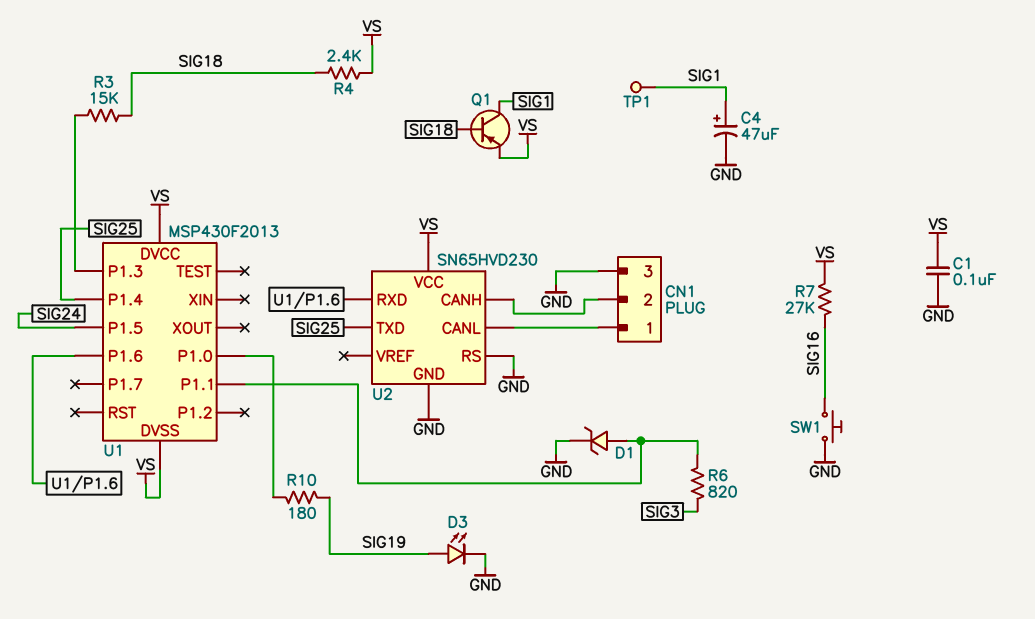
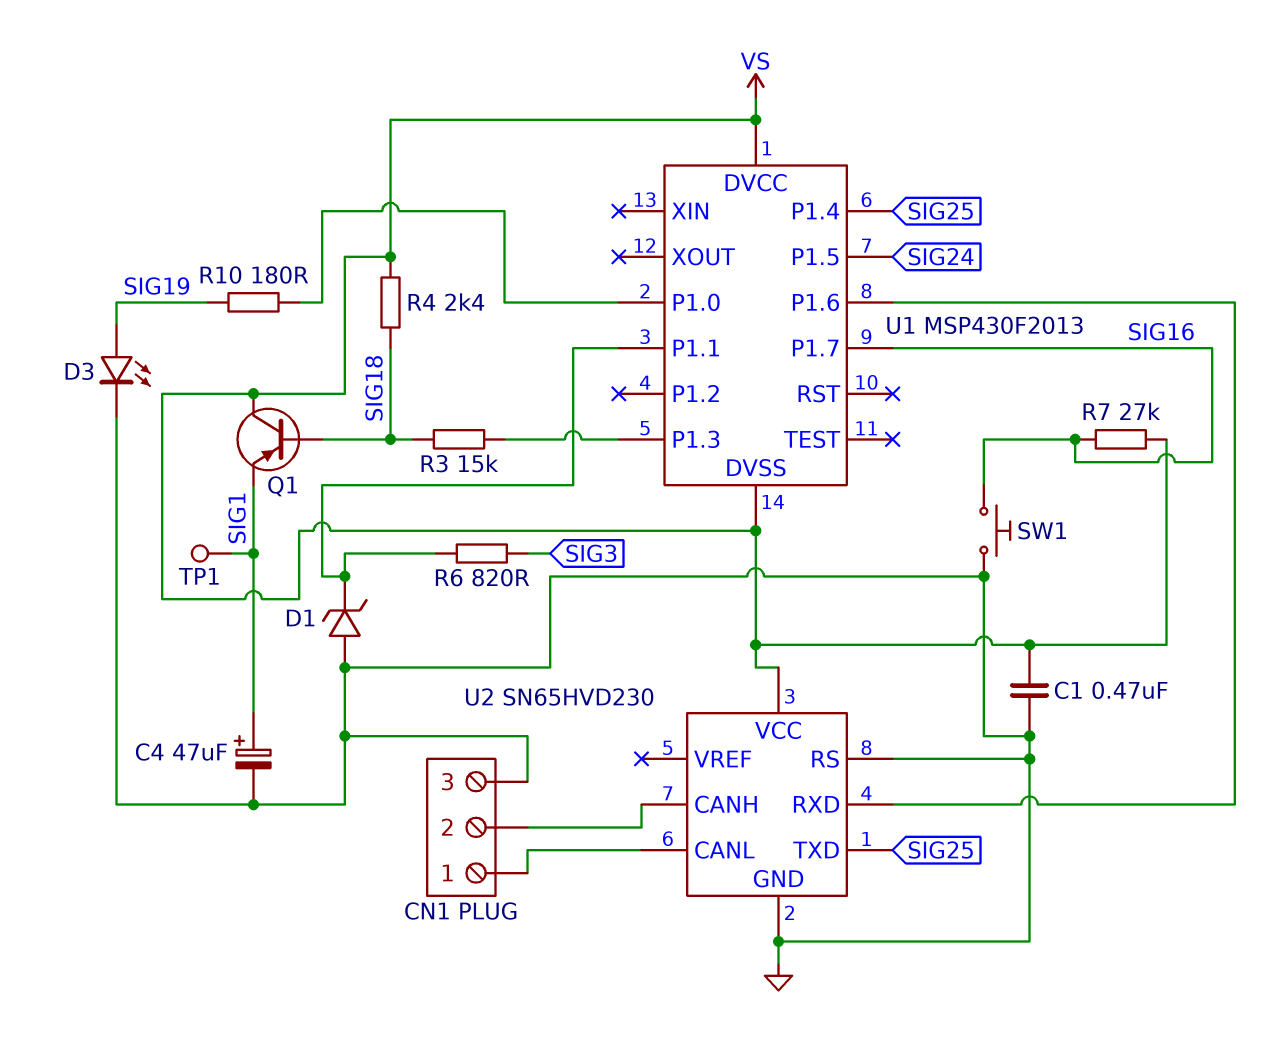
C1: 100nF (GND, VS) -> 470nF (GND, VS)
D1: zener (A U1/P1.1, K GND) -> zener (A GND, K U1/P1.1)
Q1: PNP (B SIG18, C SIG1, E VS) -> PNP (B SIG18, C VS, E SIG1)
U1 pin P1.7: none -> SIG16

